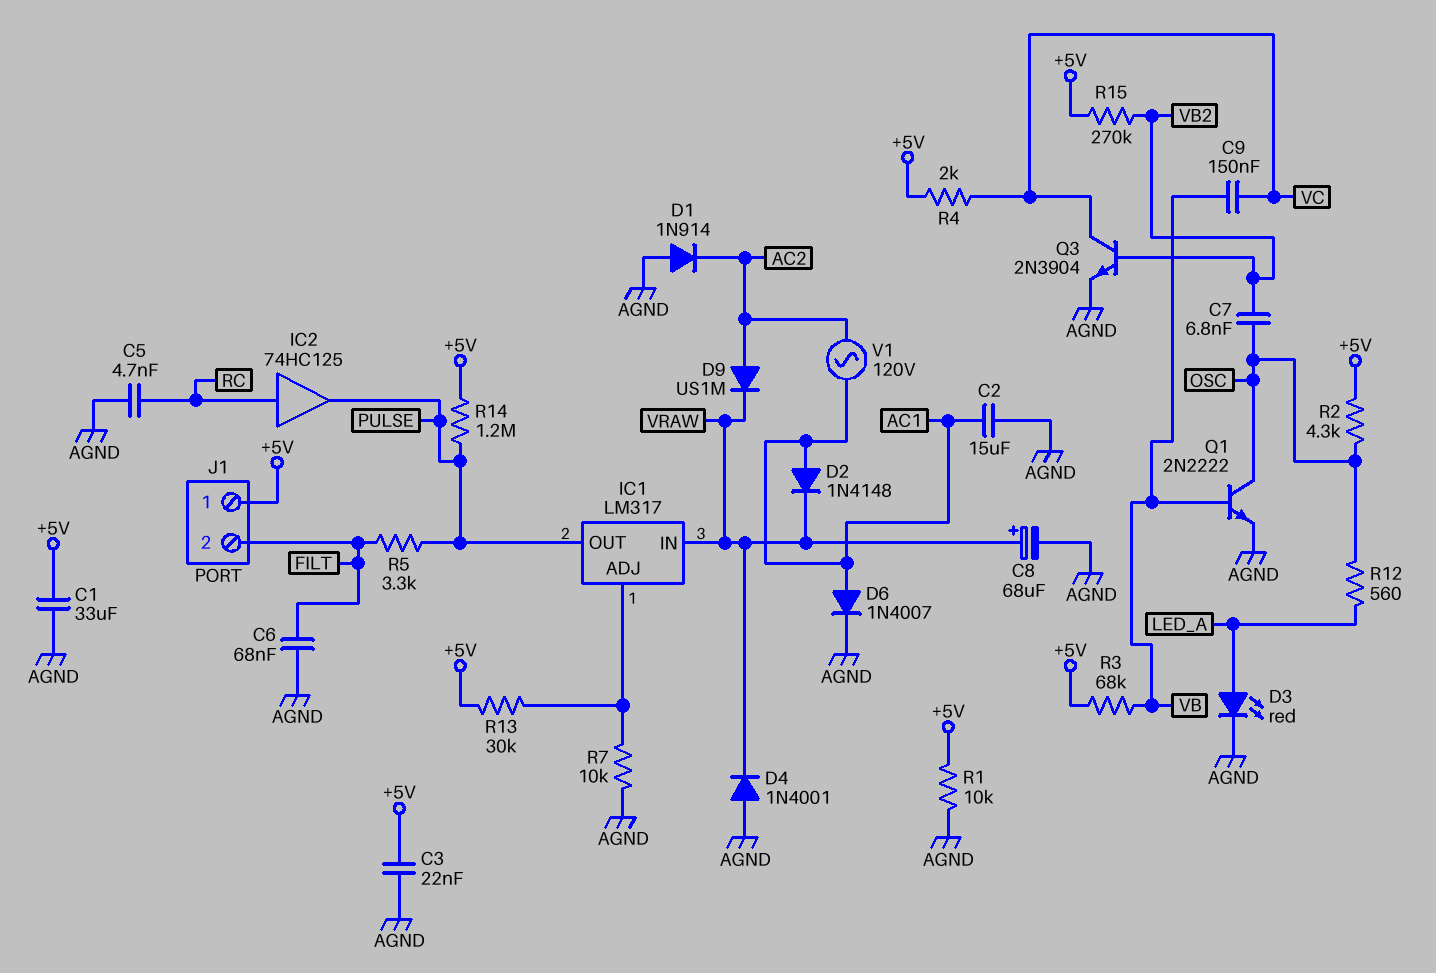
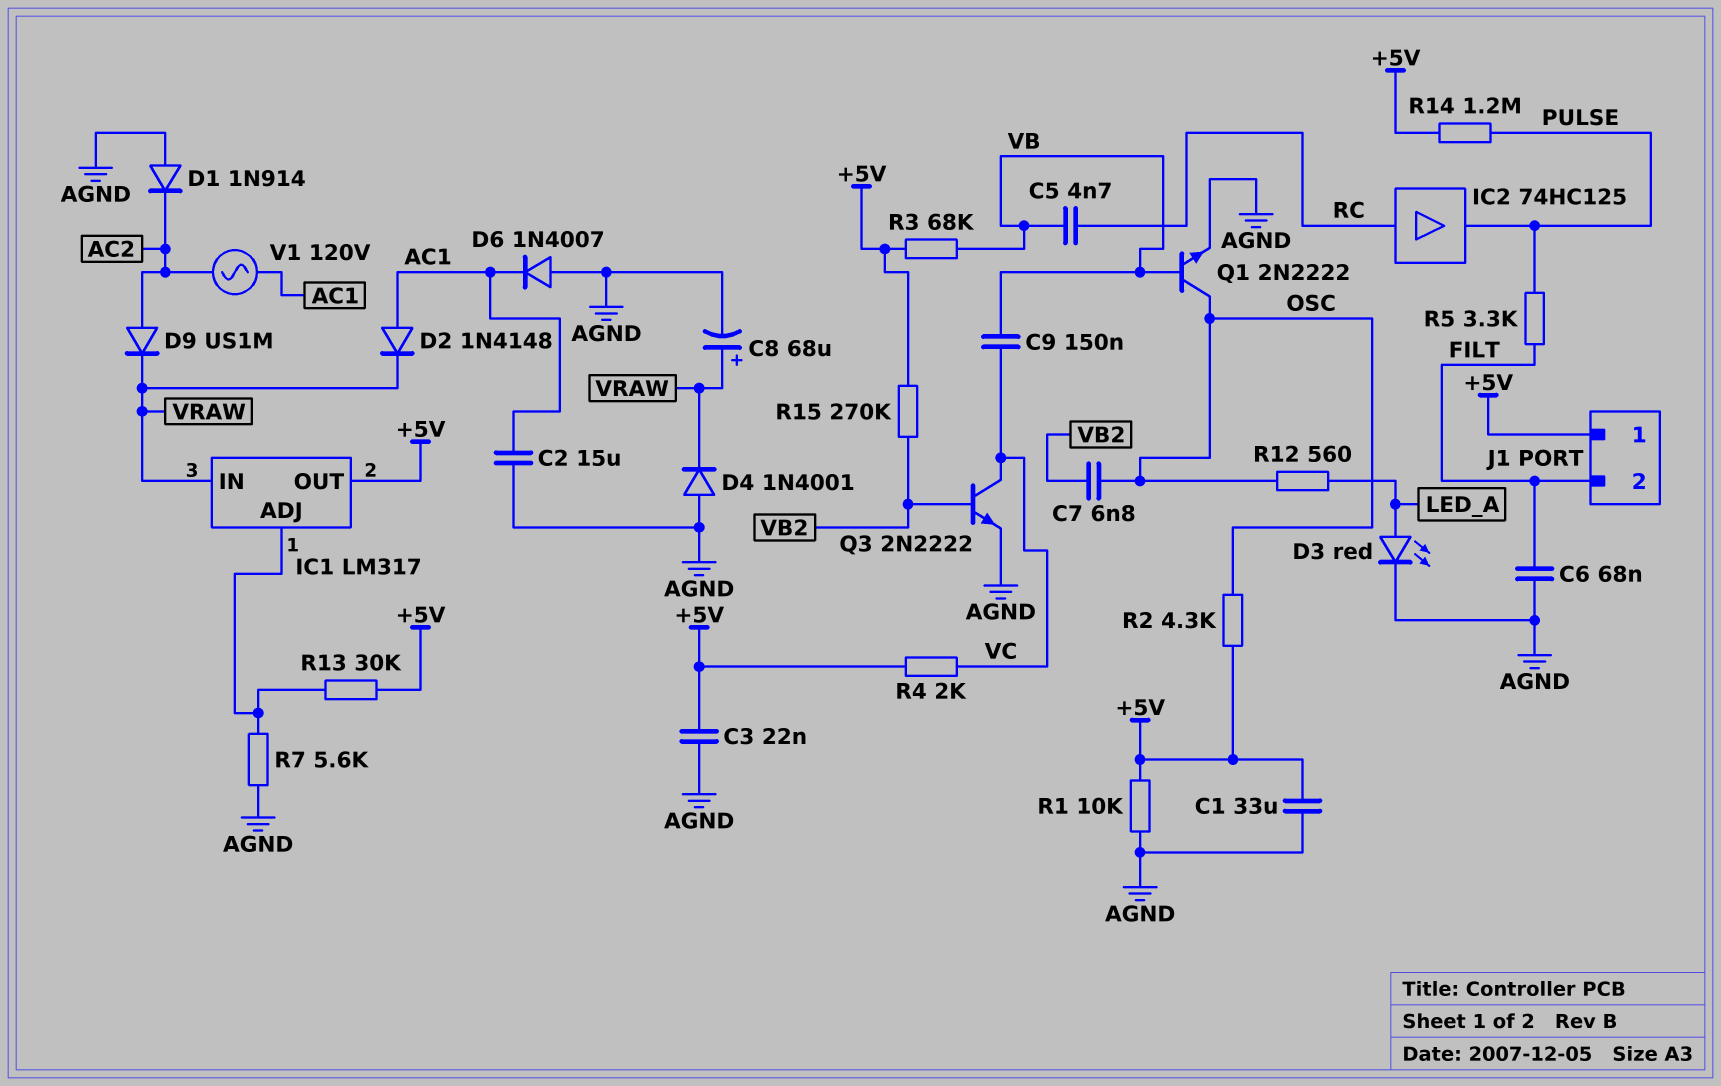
C5: 4.7nF (AGND, RC) -> 4.7nF (RC, VB)
D6: diode 1N4007 (A AC1, K AGND) -> diode 1N4007 (A AGND, K AC1)
IC1 pin OUT: PULSE -> +5V
Q3: NPN 2N3904 (B VB2, C VC, E AGND) -> NPN 2N2222 (B VB2, C VC, E AGND)
R7: 10k (AGND, IC1/ADJ) -> 5.6k (AGND, IC1/ADJ)

